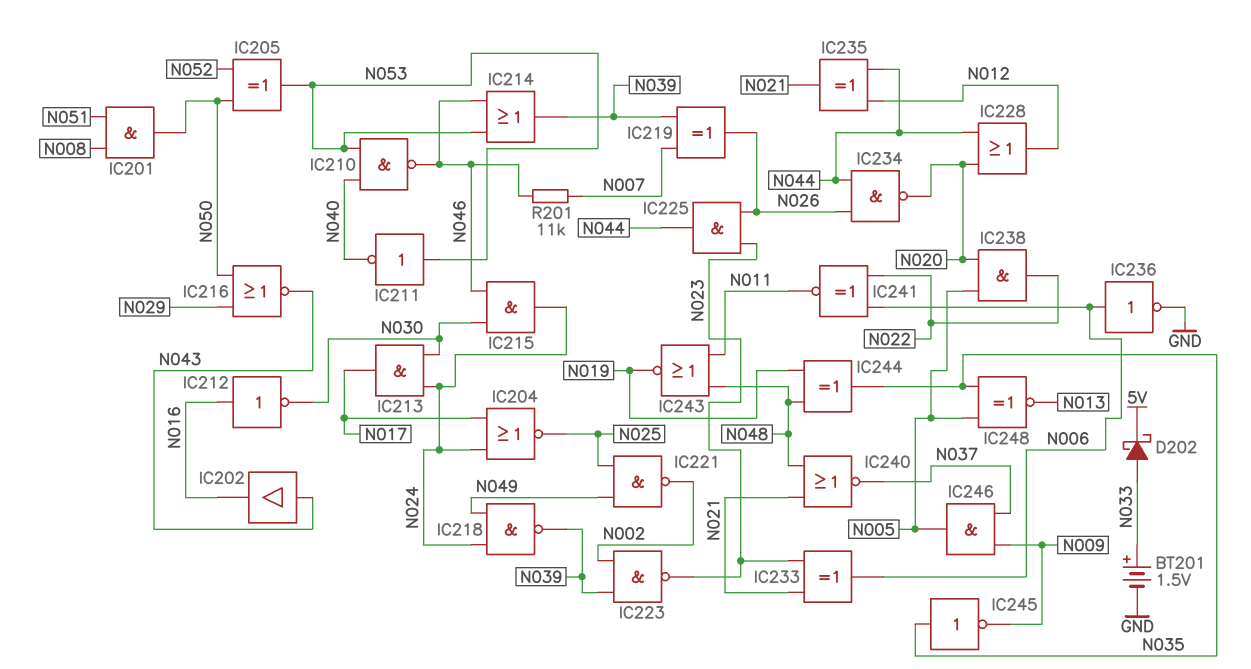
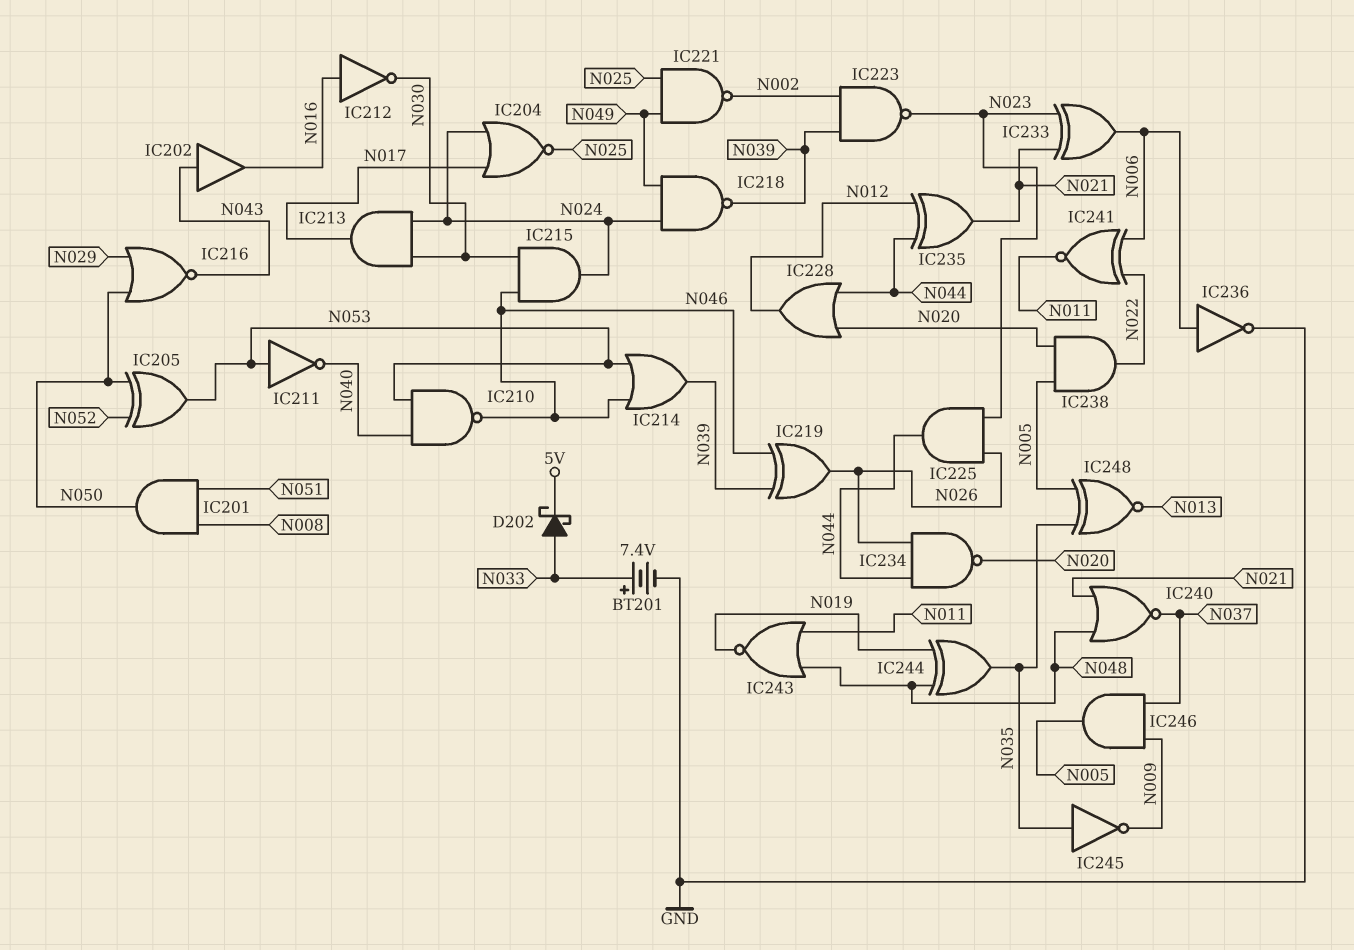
BT201: 1.5V (plus N033, minus GND) -> 7.4V (plus N033, minus GND)
IC219: XOR (in N007, in N039, out N026) -> XOR (in N039, in N046, out N026)
R201: 11k (N007, N046) -> none

